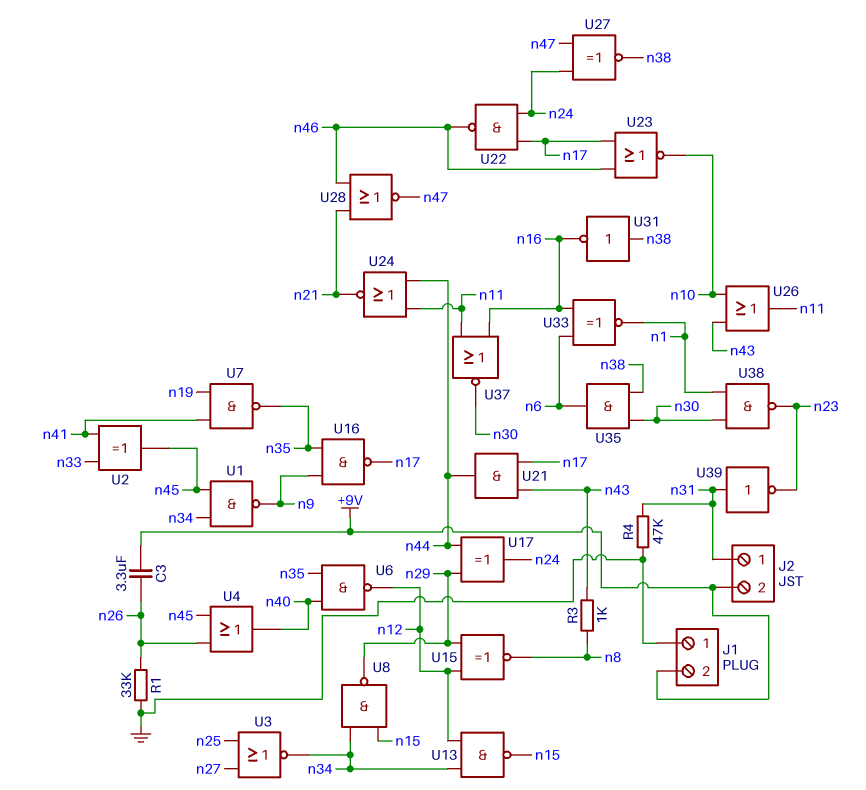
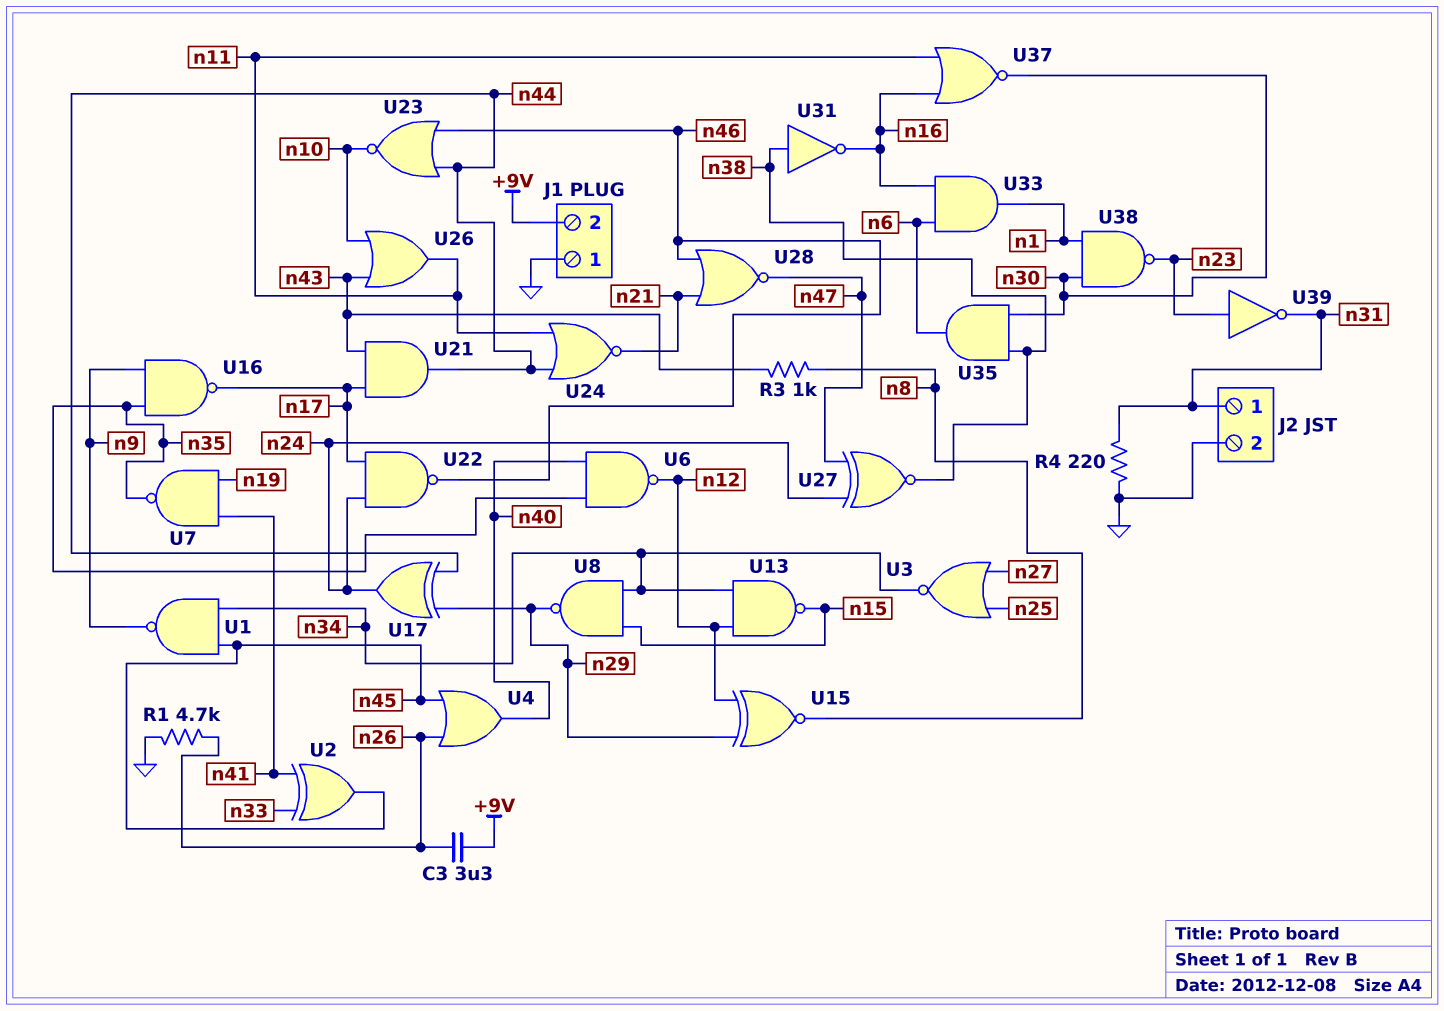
J2 pin 2: +9V -> GND
R1: 33k (GND, n26) -> 4.7k (GND, n26)
R4: 47k (GND, n31) -> 220 (GND, n31)
U23: NOR (in n17, in n46, out n10) -> NOR (in n44, in n46, out n10)
U33: XNOR (in n6, in n16, out n1) -> AND (in n6, in n16, out n1)
U39: NOT (in n31, out n23) -> NOT (in n23, out n31)

